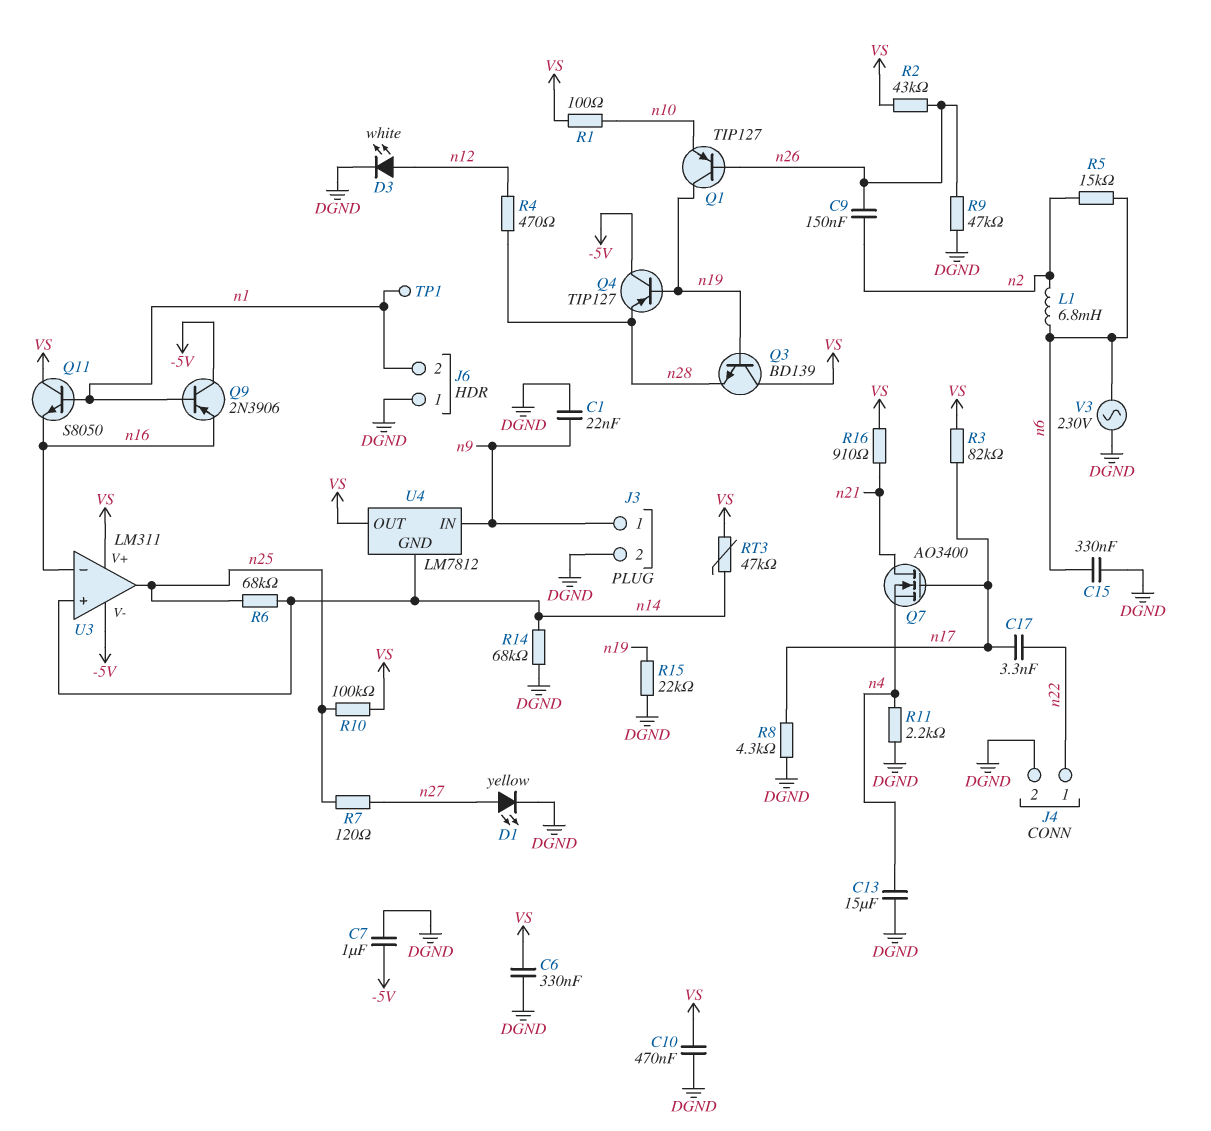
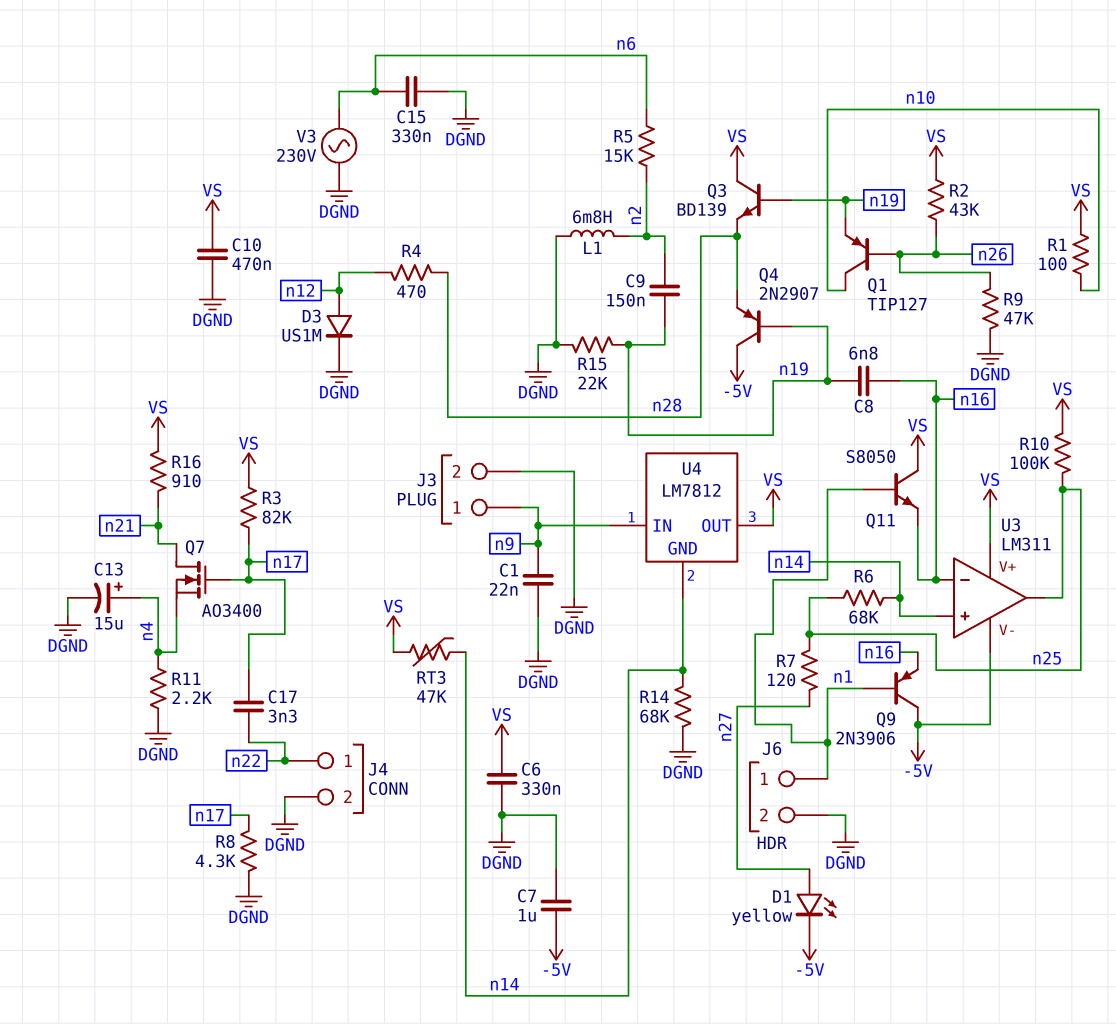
C8: none -> 6.8nF (n16, n19)
C9: 150nF (n2, n26) -> 150nF (n2, n19)
C13: 15uF (DGND, n4) -> 15uF (plus n4, minus DGND)
D1: LED yellow (A n27, K DGND) -> LED yellow (A n27, K -5V)
D3: LED white (A n12, K DGND) -> diode US1M (A n12, K DGND)
J6 pin 1: DGND -> n1
J6 pin 2: n1 -> DGND
L1: 6.8mH (n2, n6) -> 6.8mH (DGND, n2)
Q1: PNP TIP127 (B n26, C n19, E n10) -> PNP TIP127 (B n26, C n10, E n19)
Q4: PNP TIP127 (B n19, C -5V, E n28) -> PNP 2N2907 (B n19, C -5V, E n28)
TP1: test point (n1) -> none

